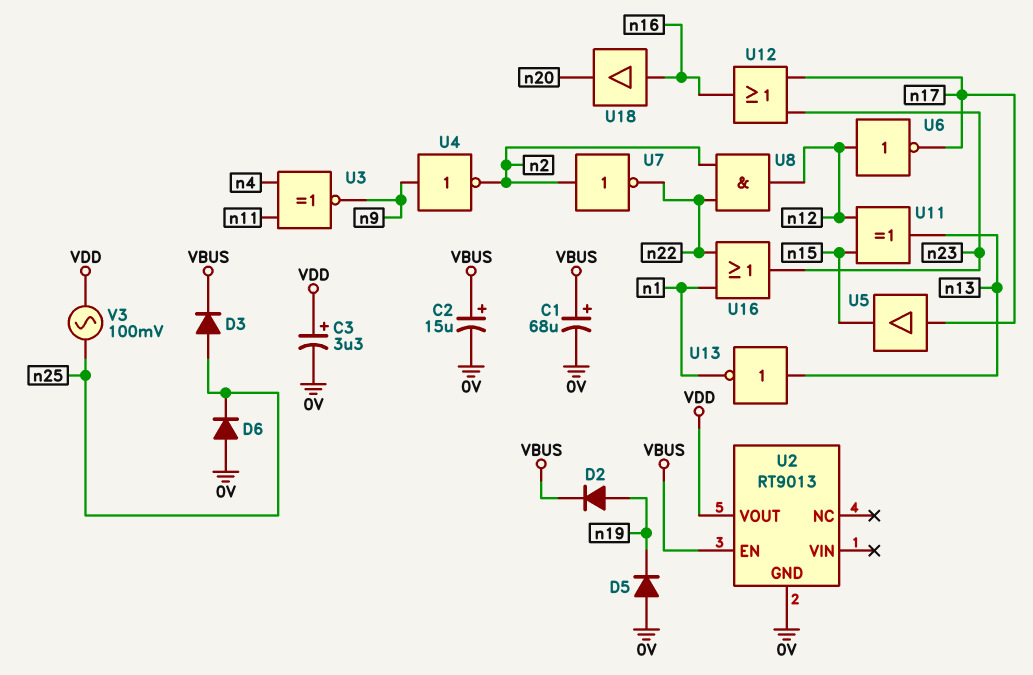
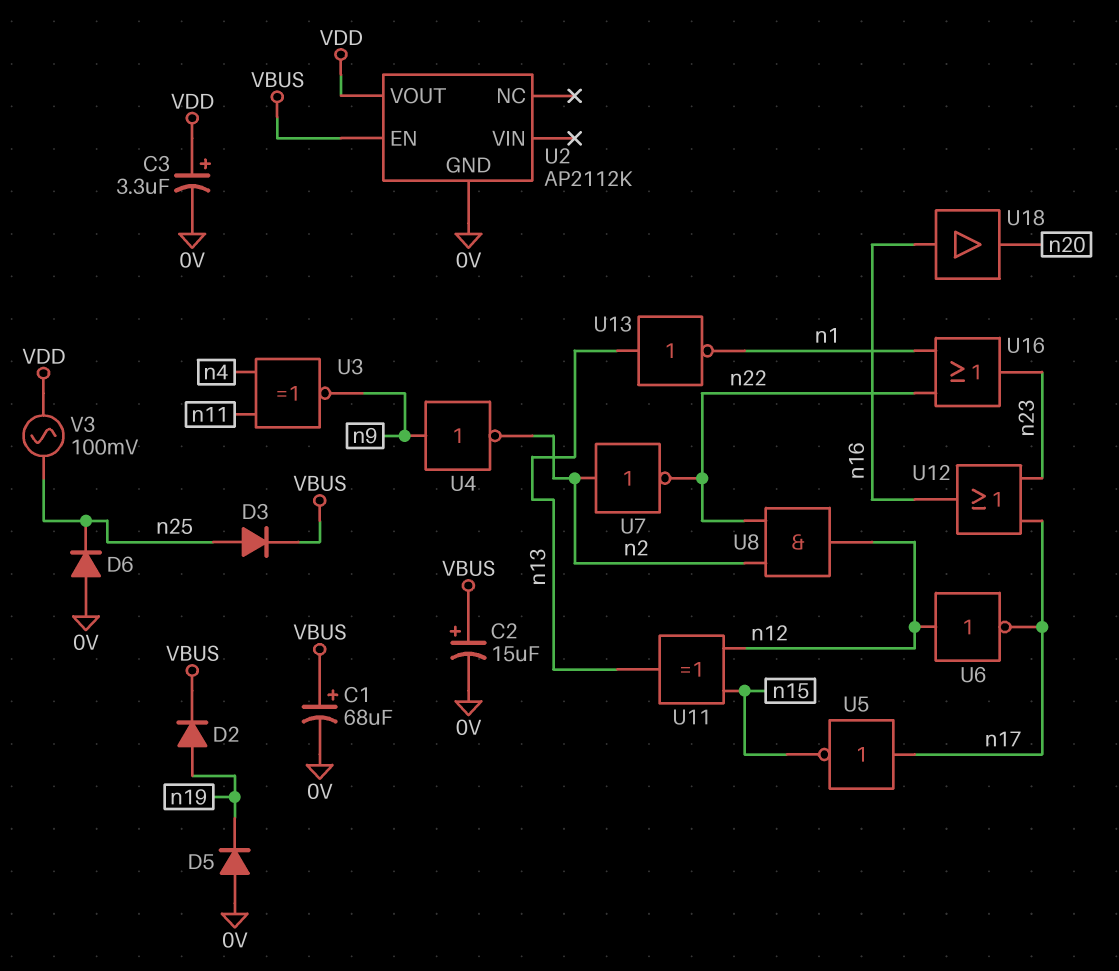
U2: RT9013 -> AP2112K
U5: buffer (in n17, out n15) -> NOT (in n17, out n15)

